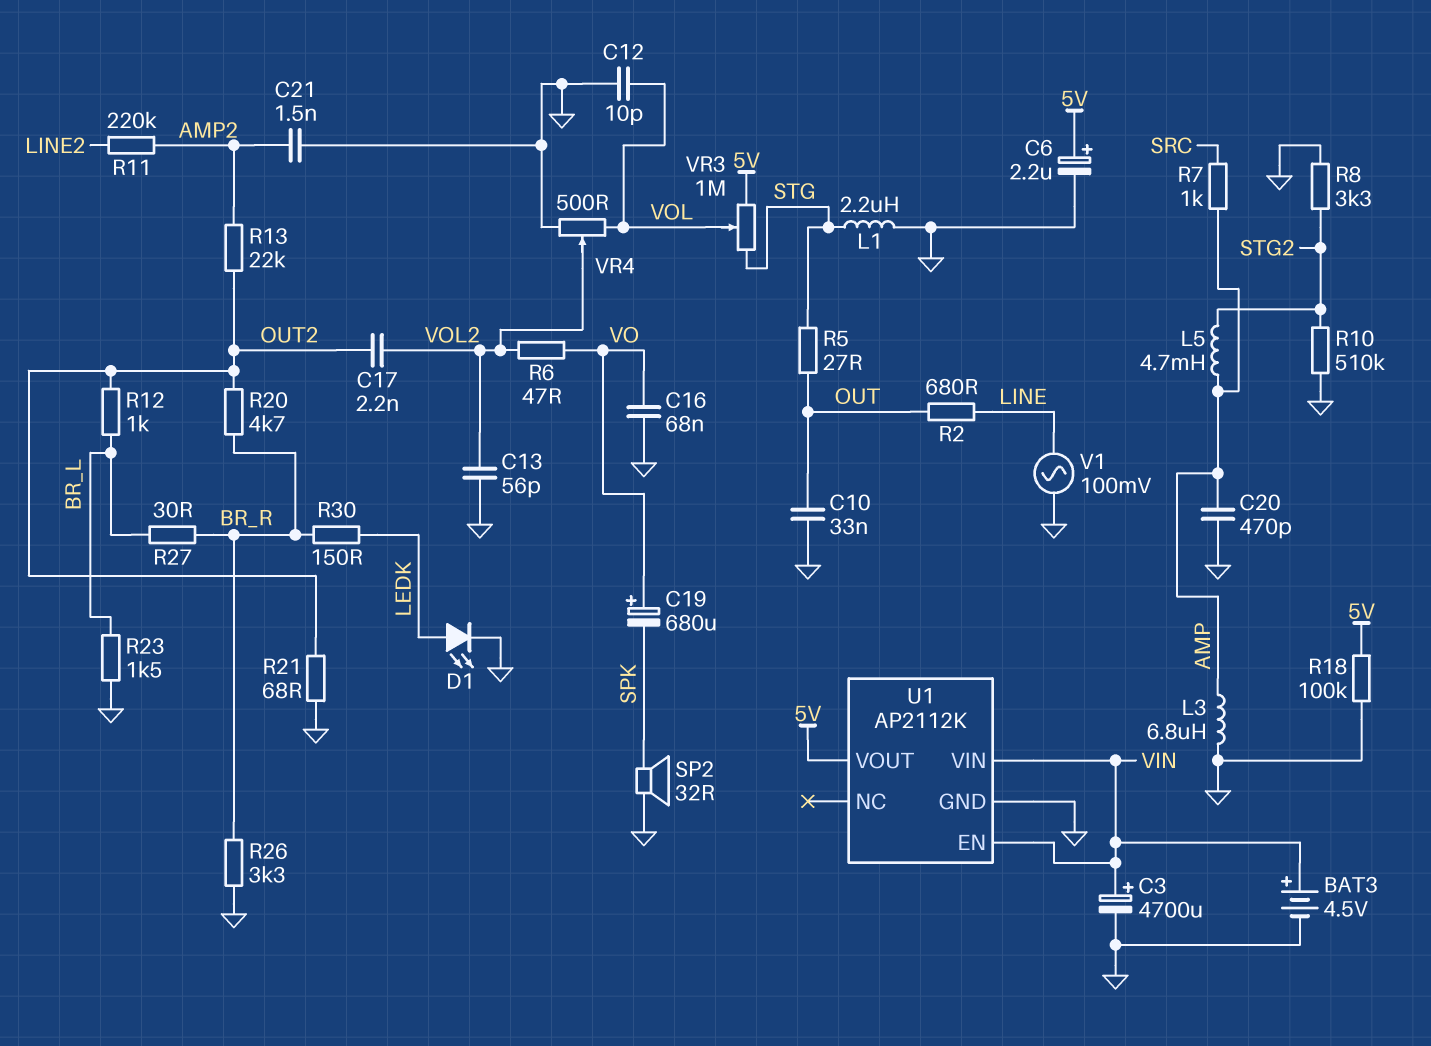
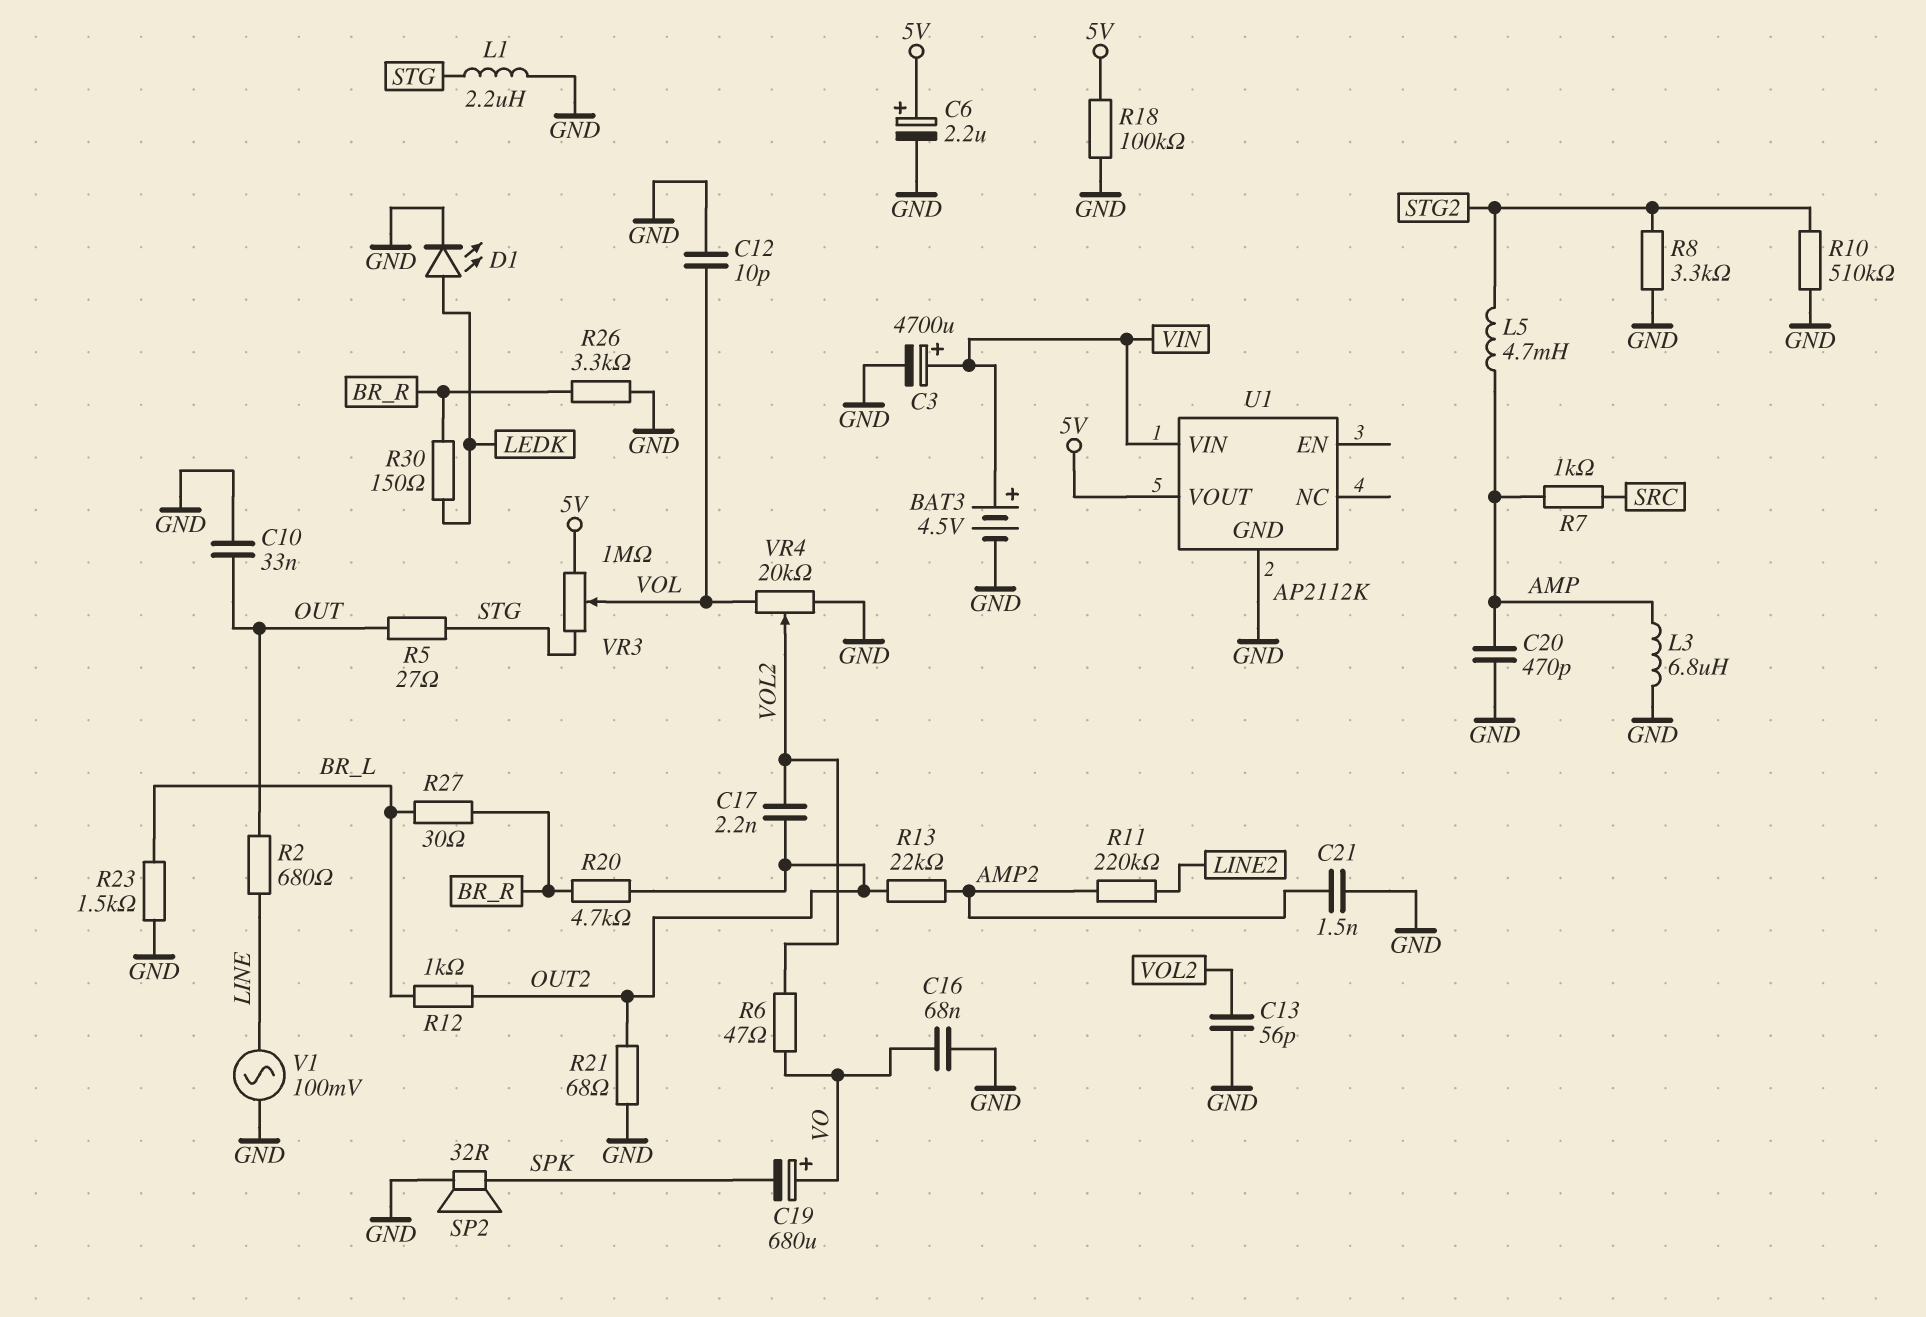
U1 pin EN: VIN -> none
VR4: 500 (GND, VOL, wiper VOL2) -> 20k (GND, VOL, wiper VOL2)

